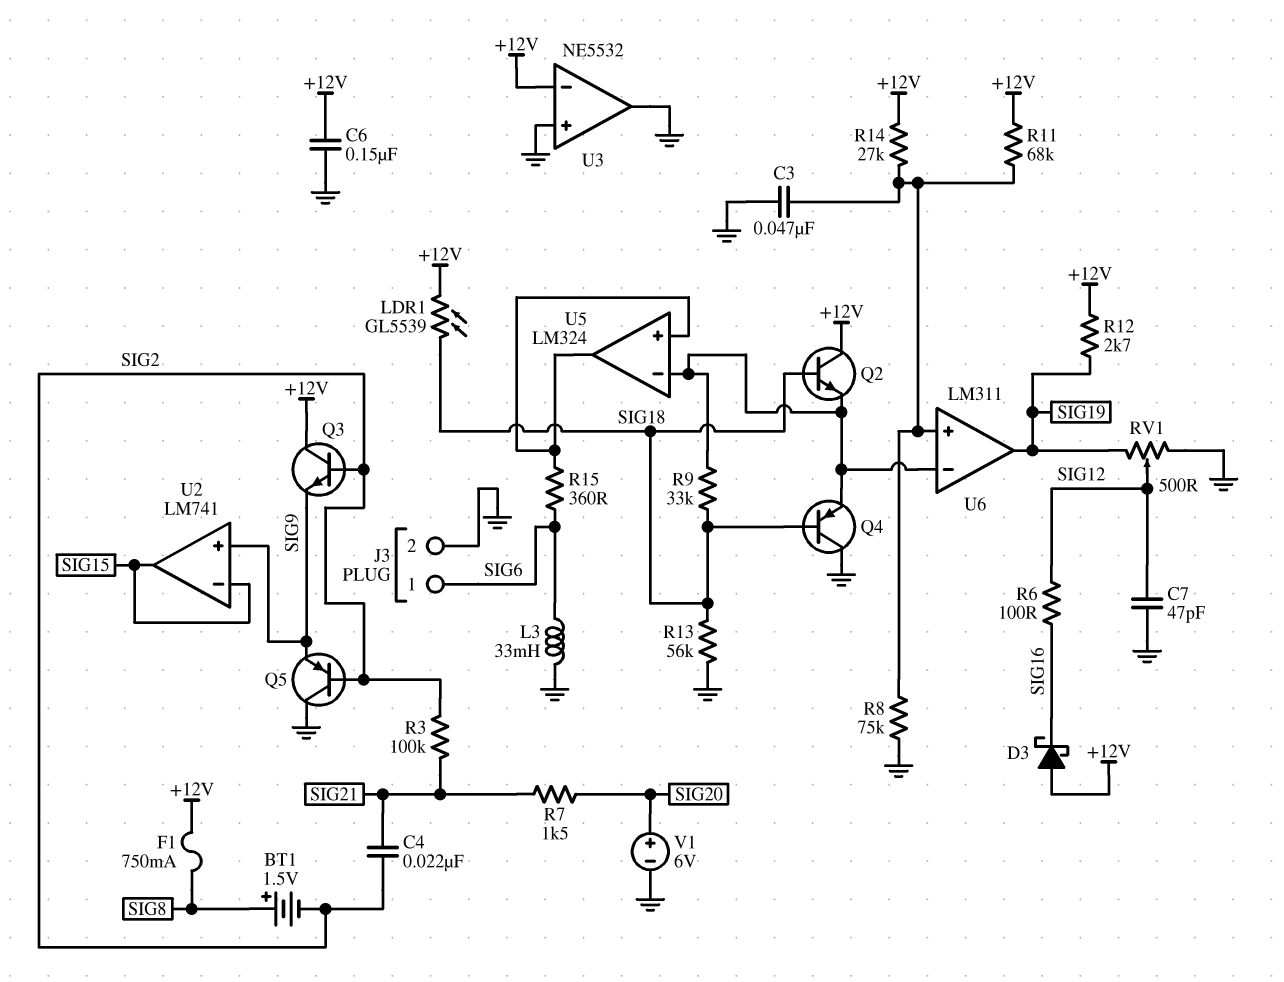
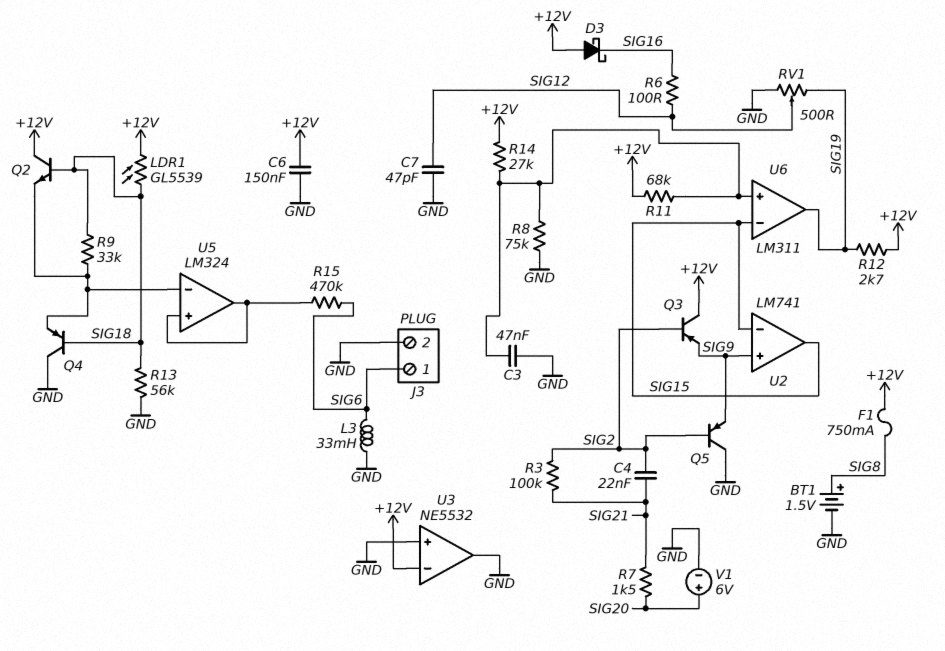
BT1: 1.5V (plus SIG8, minus SIG2) -> 1.5V (plus SIG8, minus GND)
Q3: NPN (B SIG2, C +12V, E SIG9) -> PNP (B SIG2, C +12V, E SIG9)
R15: 360 (SIG6, U5/in+) -> 470k (SIG6, U5/in+)
U6 pin in-: U5/in- -> SIG15

